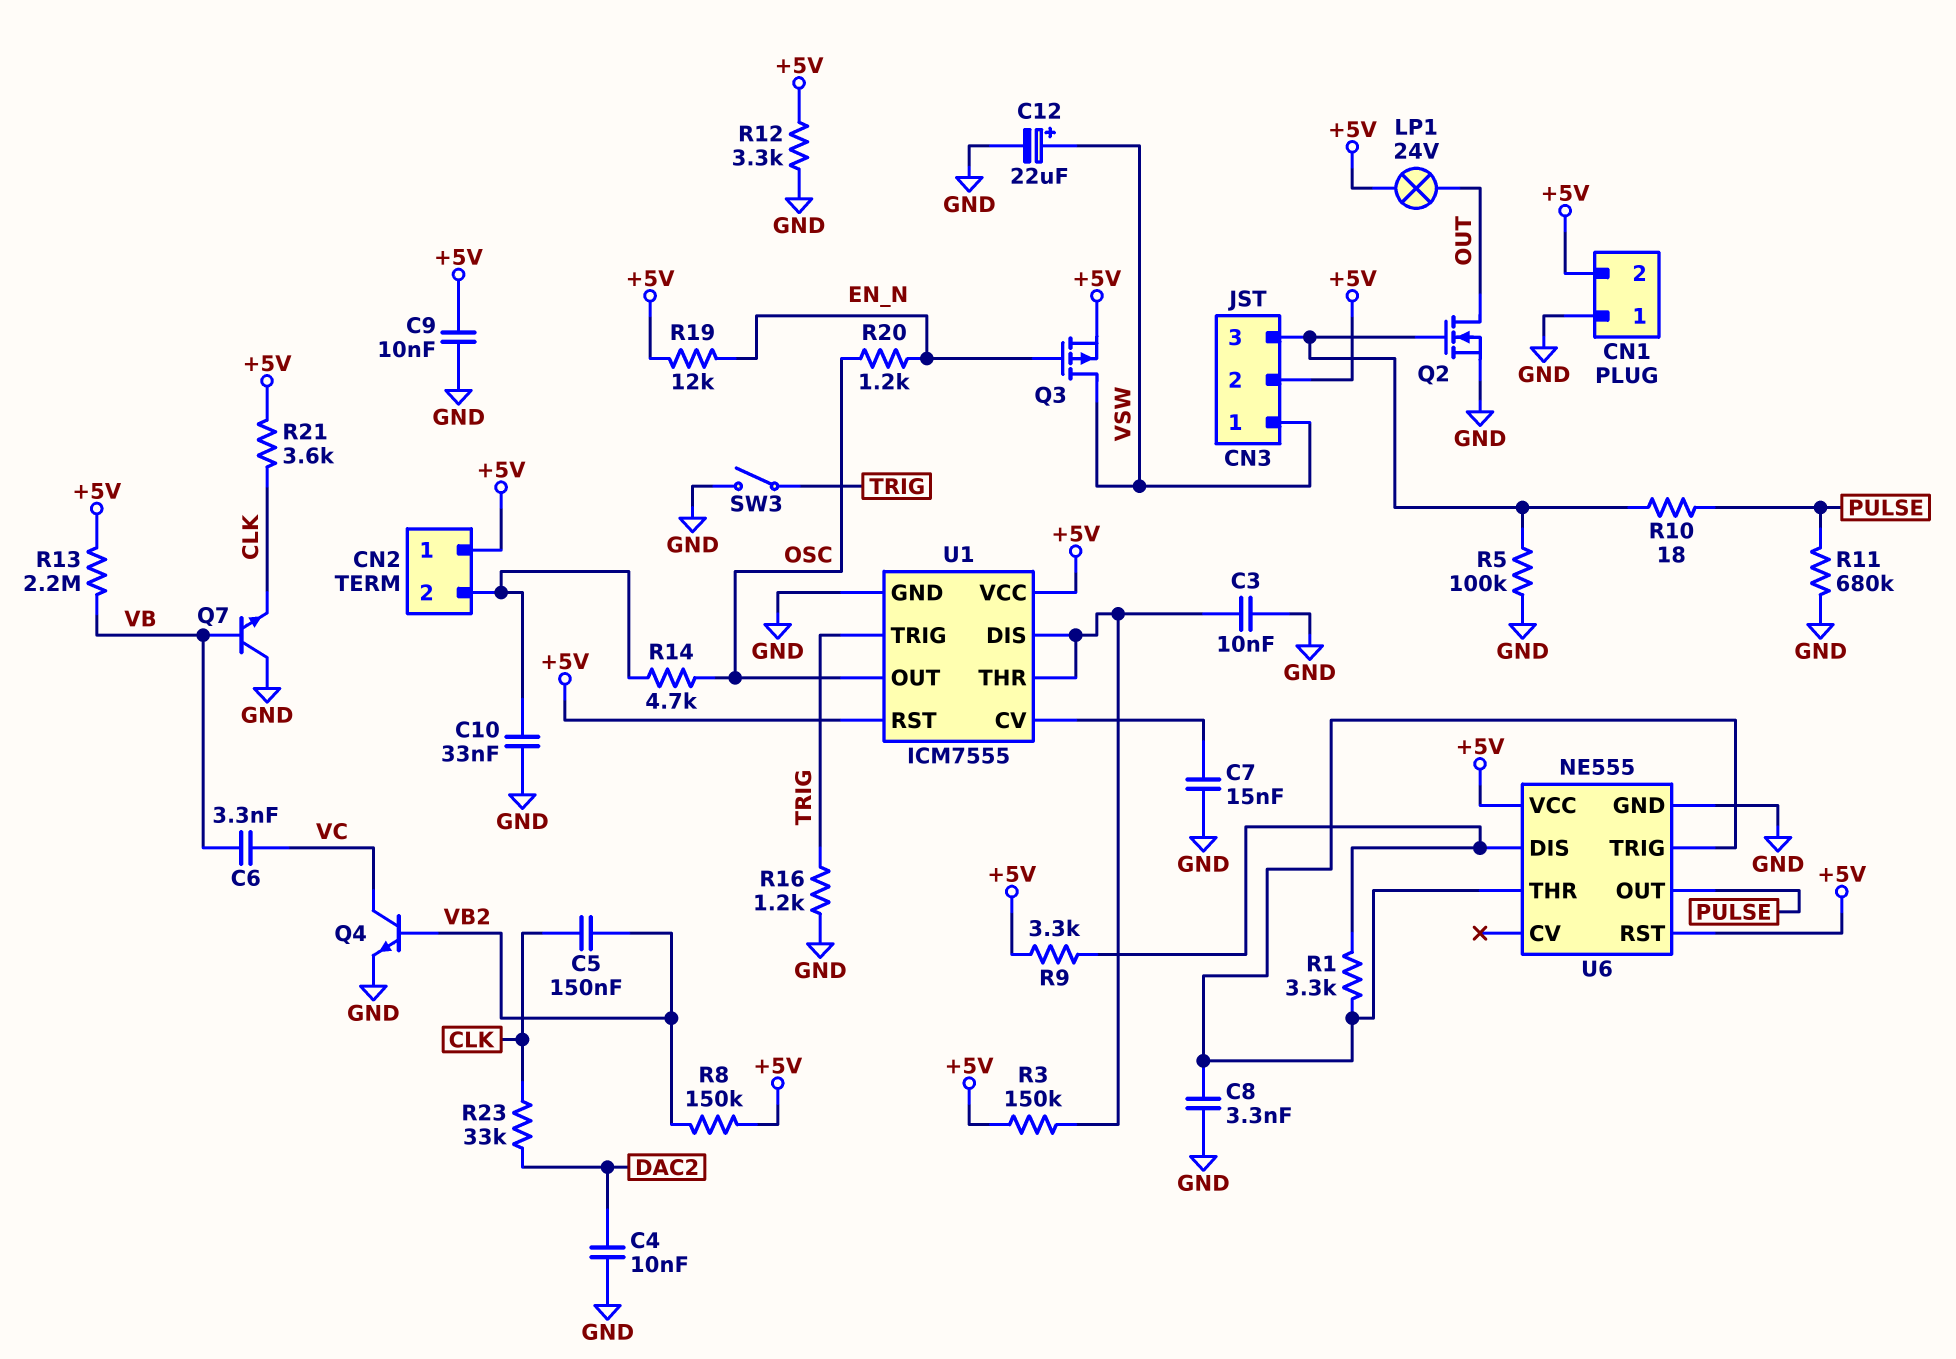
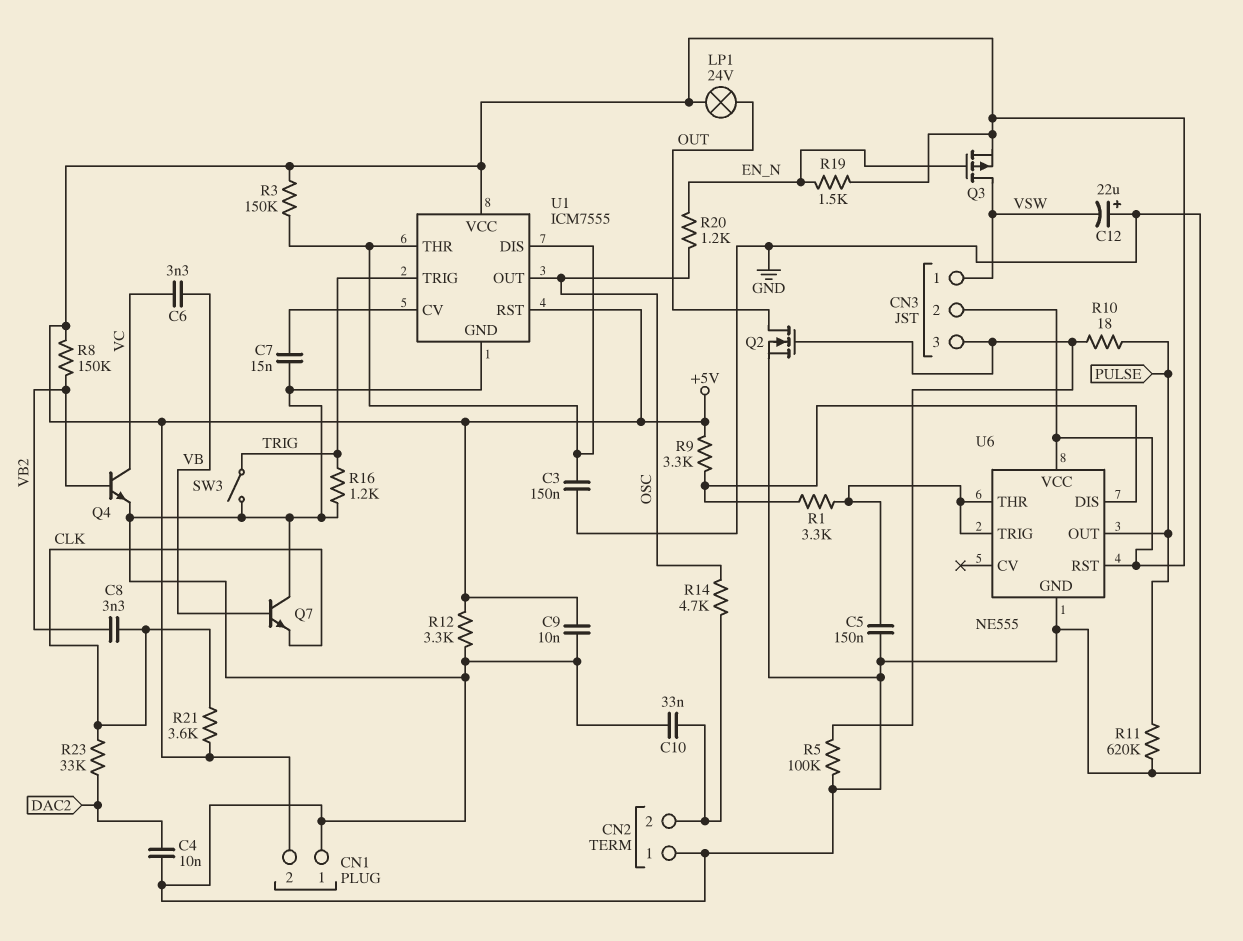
C3: 10nF (GND, U1/DIS) -> 150nF (GND, U1/DIS)
C5: 150nF (CLK, VB2) -> 150nF (GND, U6/THR)
C8: 3.3nF (GND, U6/THR) -> 3.3nF (CLK, VB2)
C12: 22uF (plus VSW, minus GND) -> 22uF (plus GND, minus VSW)
CN2 pin 1: +5V -> GND
R11: 680k (GND, PULSE) -> 620k (GND, PULSE)
R13: 2.2M (+5V, VB) -> none
R19: 12k (+5V, EN_N) -> 1.5k (+5V, EN_N)

